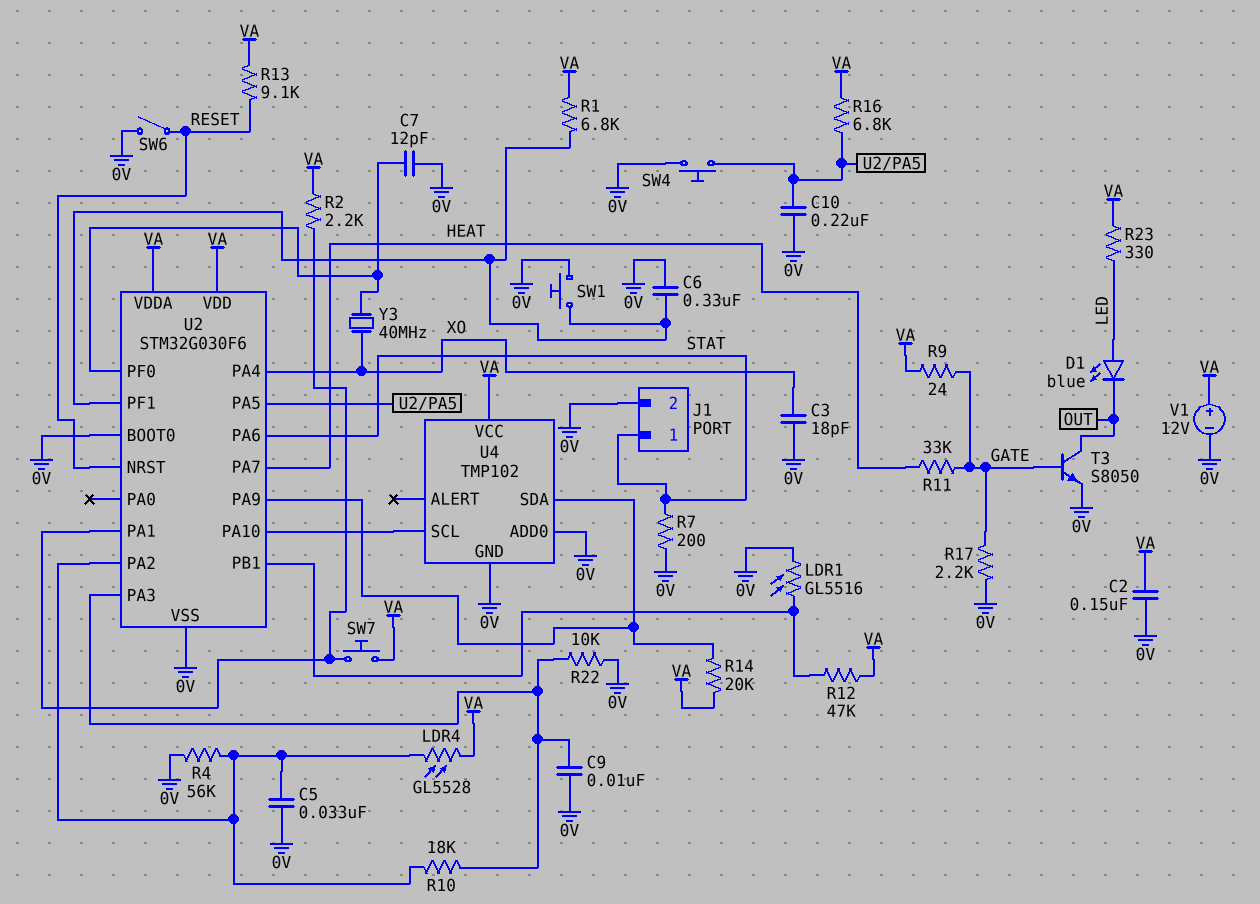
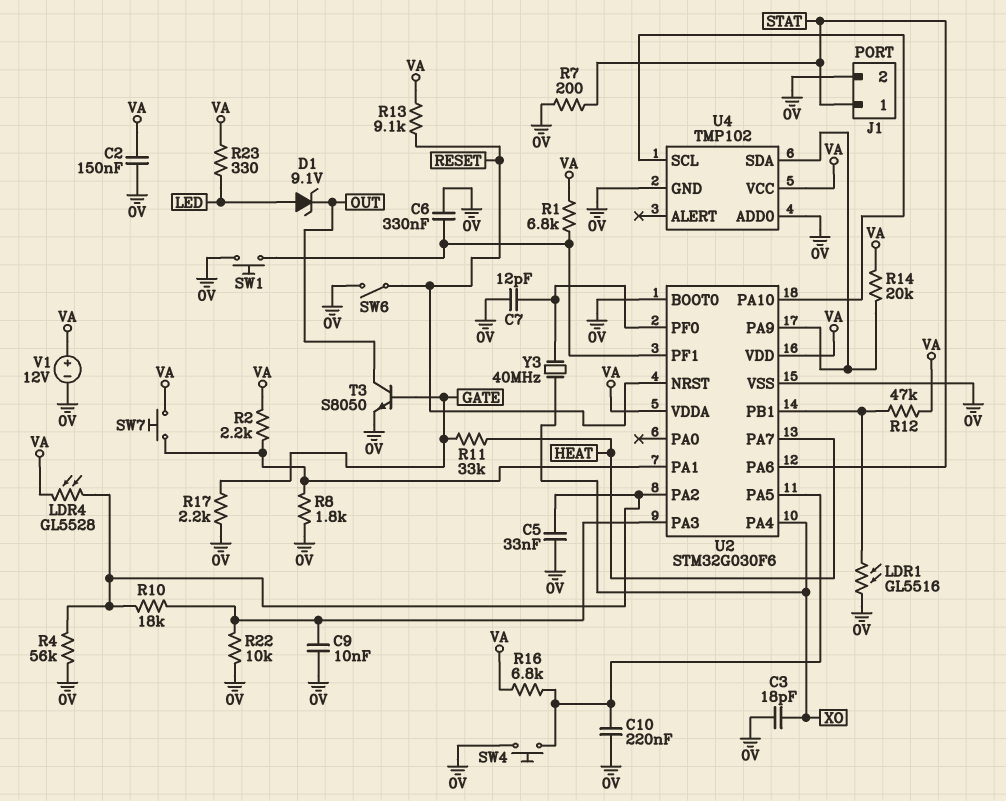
D1: LED blue (A LED, K OUT) -> zener 9.1V (A LED, K OUT)
R8: none -> 1.8k (0V, U2/PA1)
R9: 24 (GATE, VA) -> none

